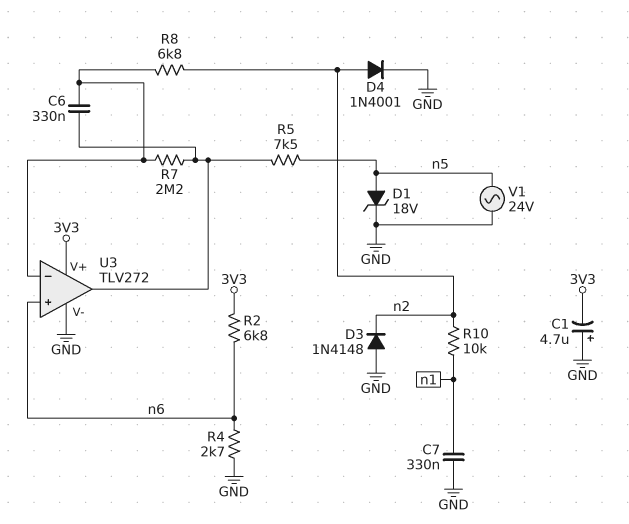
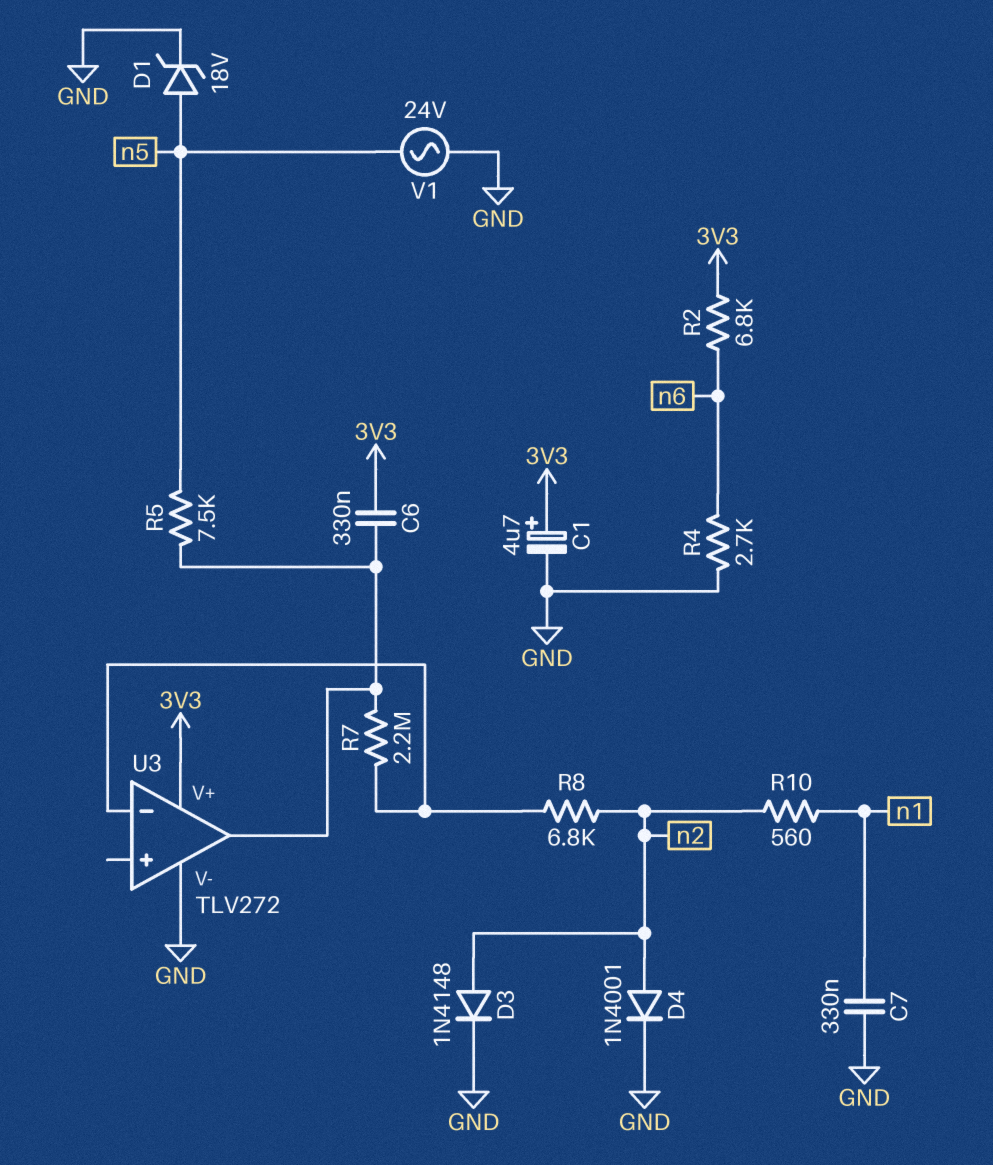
C1: 4.7uF (plus GND, minus 3V3) -> 4.7uF (plus 3V3, minus GND)
C6: 330nF (U3/in-, U3/out) -> 330nF (3V3, U3/out)
D3: diode 1N4148 (A GND, K n2) -> diode 1N4148 (A n2, K GND)
R10: 10k (n1, n2) -> 560 (n1, n2)
U3 pin in+: n6 -> none

